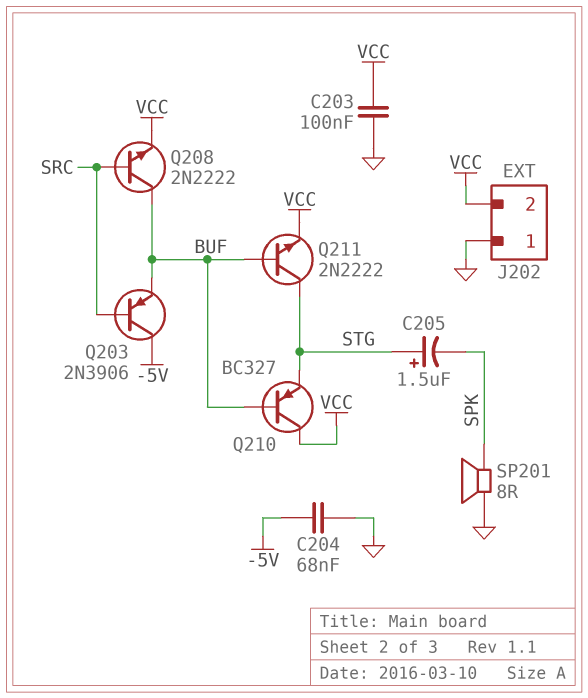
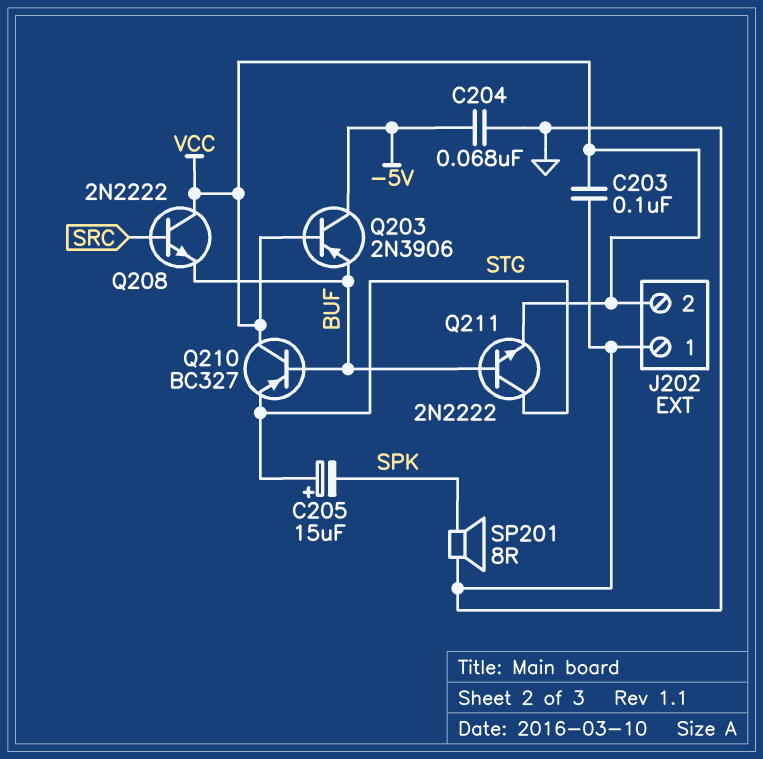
C205: 1.5uF (plus STG, minus SPK) -> 15uF (plus STG, minus SPK)
Q203: PNP 2N3906 (B SRC, C -5V, E BUF) -> PNP 2N3906 (B VCC, C -5V, E BUF)
Q208: NPN 2N2222 (B SRC, C BUF, E VCC) -> NPN 2N2222 (B SRC, C VCC, E BUF)

